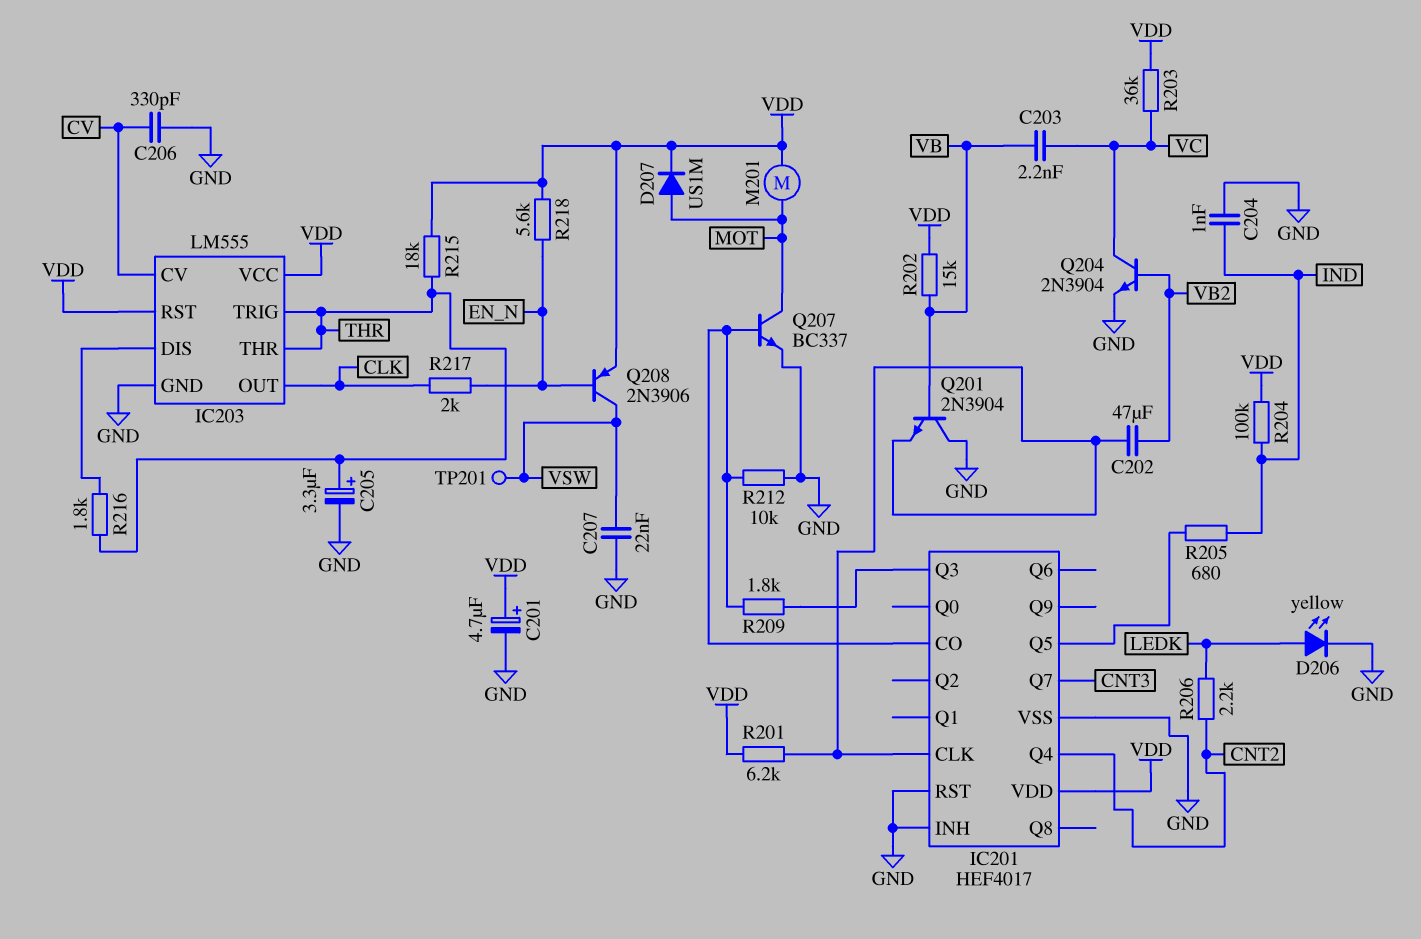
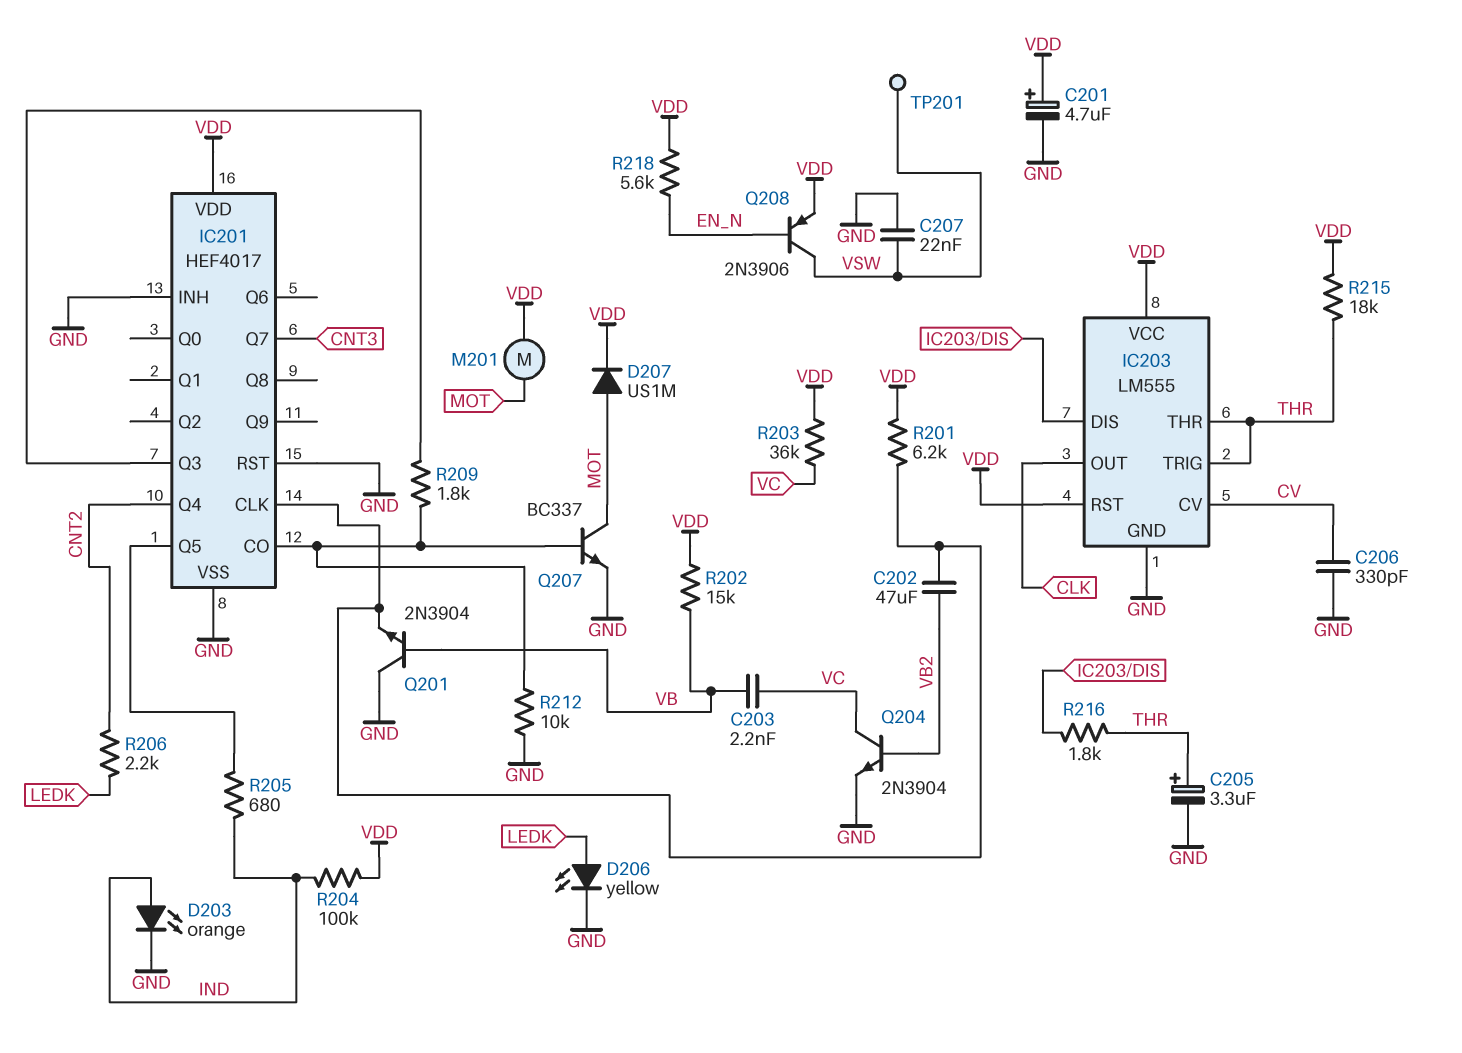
C204: 1nF (GND, IND) -> none
D203: none -> LED orange (A IND, K GND)
R217: 2k (CLK, EN_N) -> none

